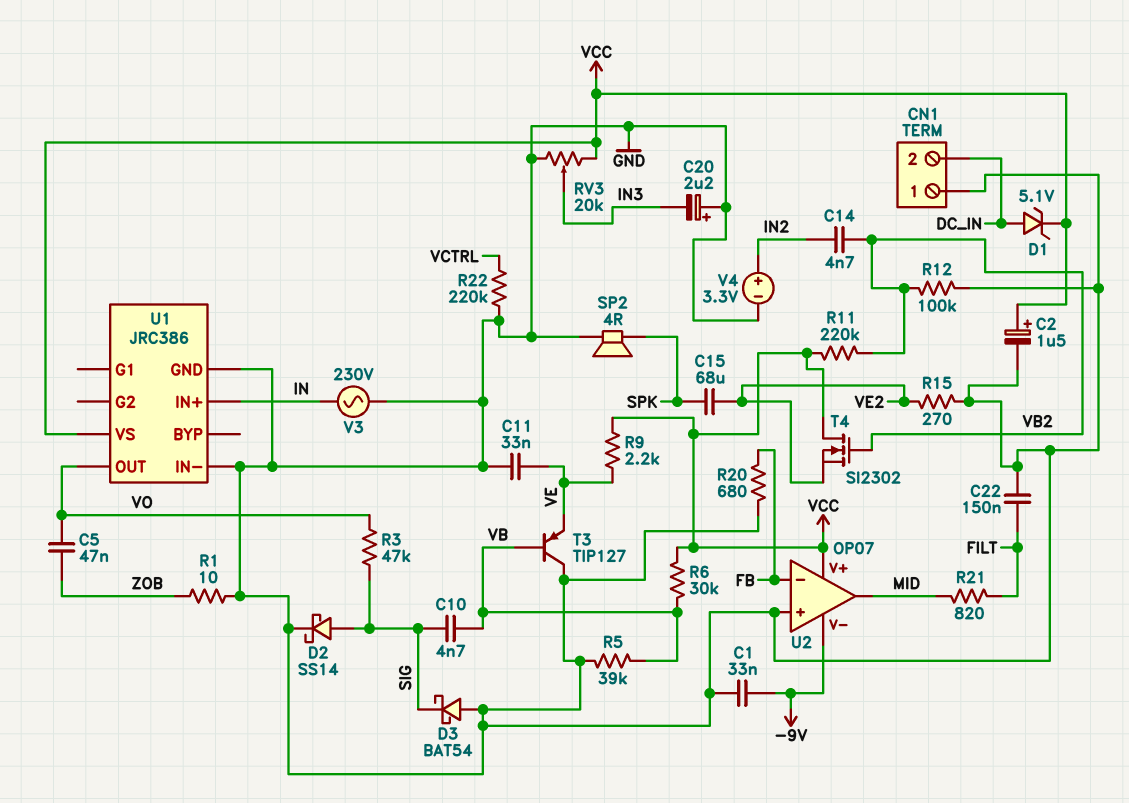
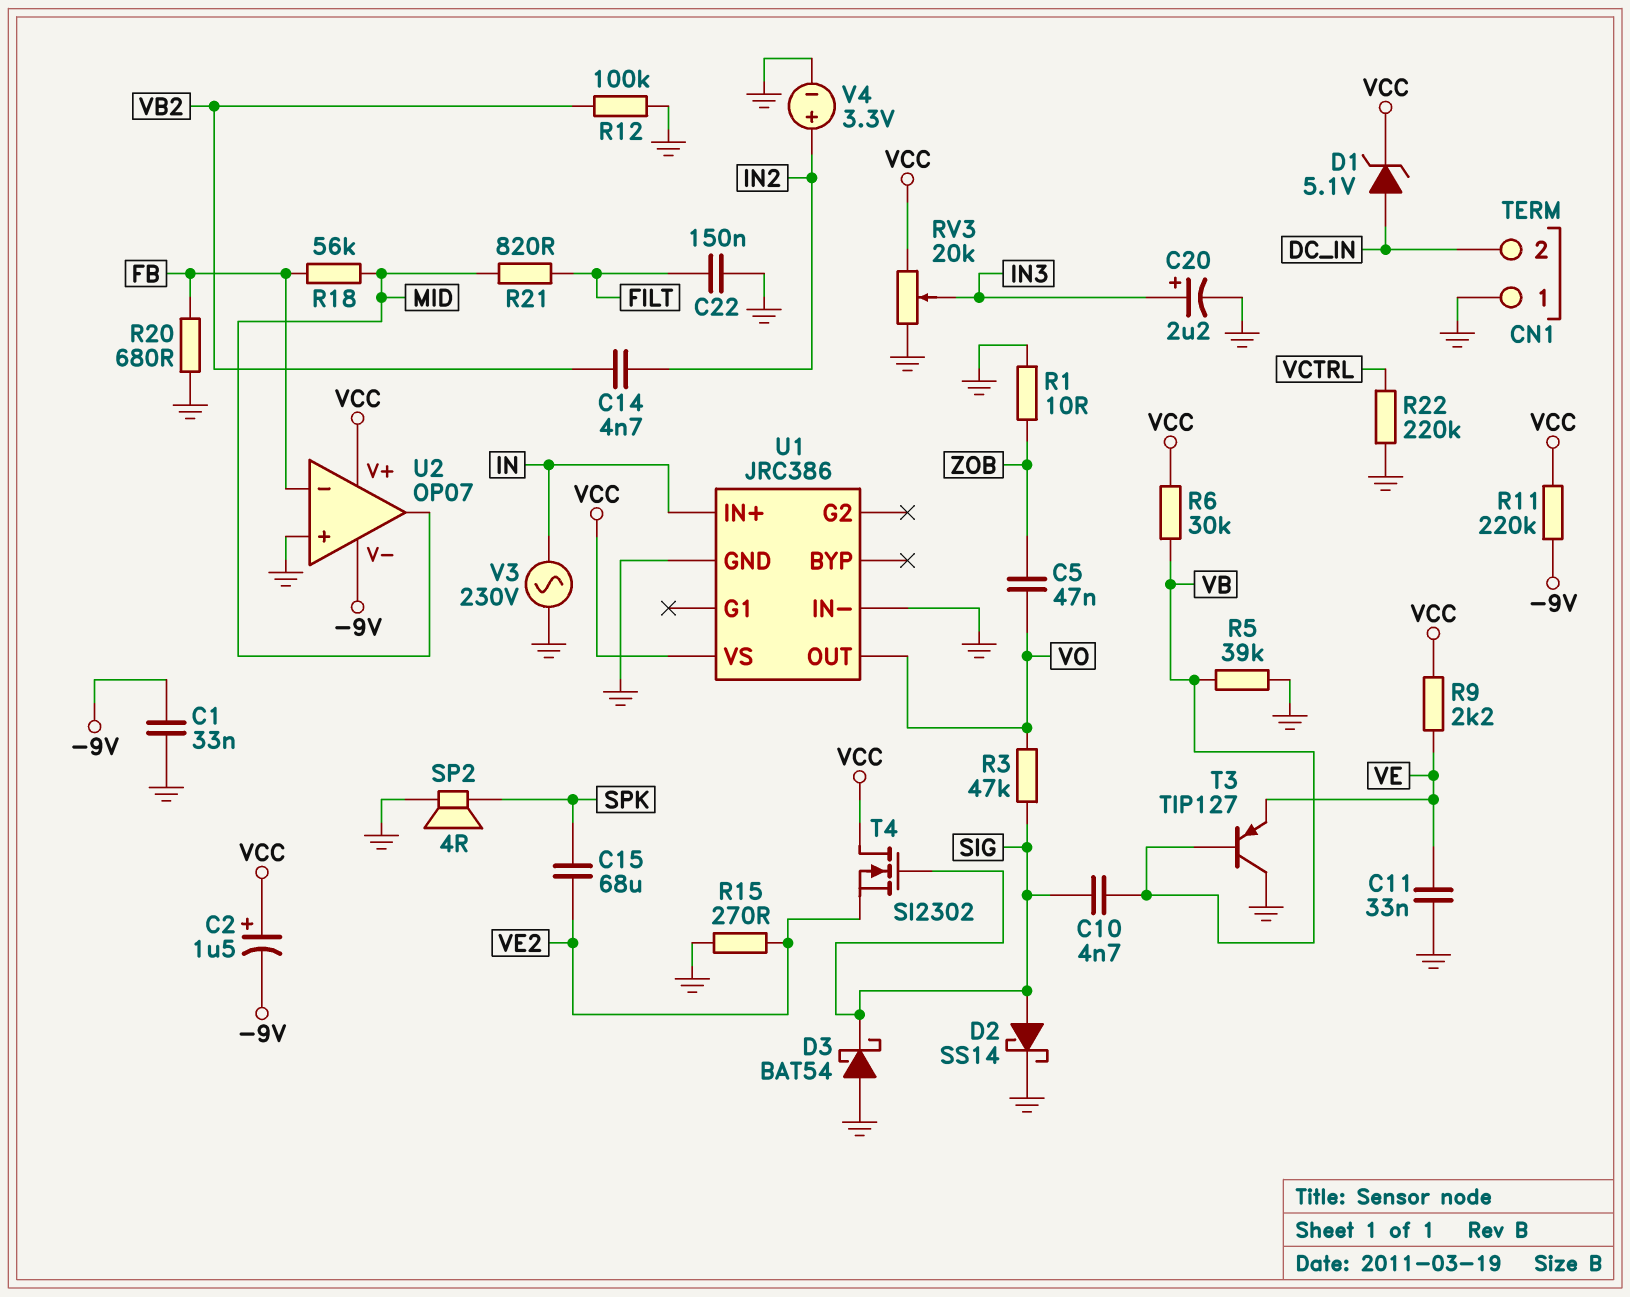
C2: 1.5uF (plus VCC, minus GND) -> 1.5uF (plus VCC, minus -9V)
C20: 2.2uF (plus GND, minus IN3) -> 2.2uF (plus IN3, minus GND)
R11: 220k (VB2, VCC) -> 220k (-9V, VCC)
R18: none -> 56k (FB, MID)
T4: NMOS SI2302 (G VB2, D VCC, S VE2) -> NMOS SI2302 (G SIG, D VCC, S VE2)

